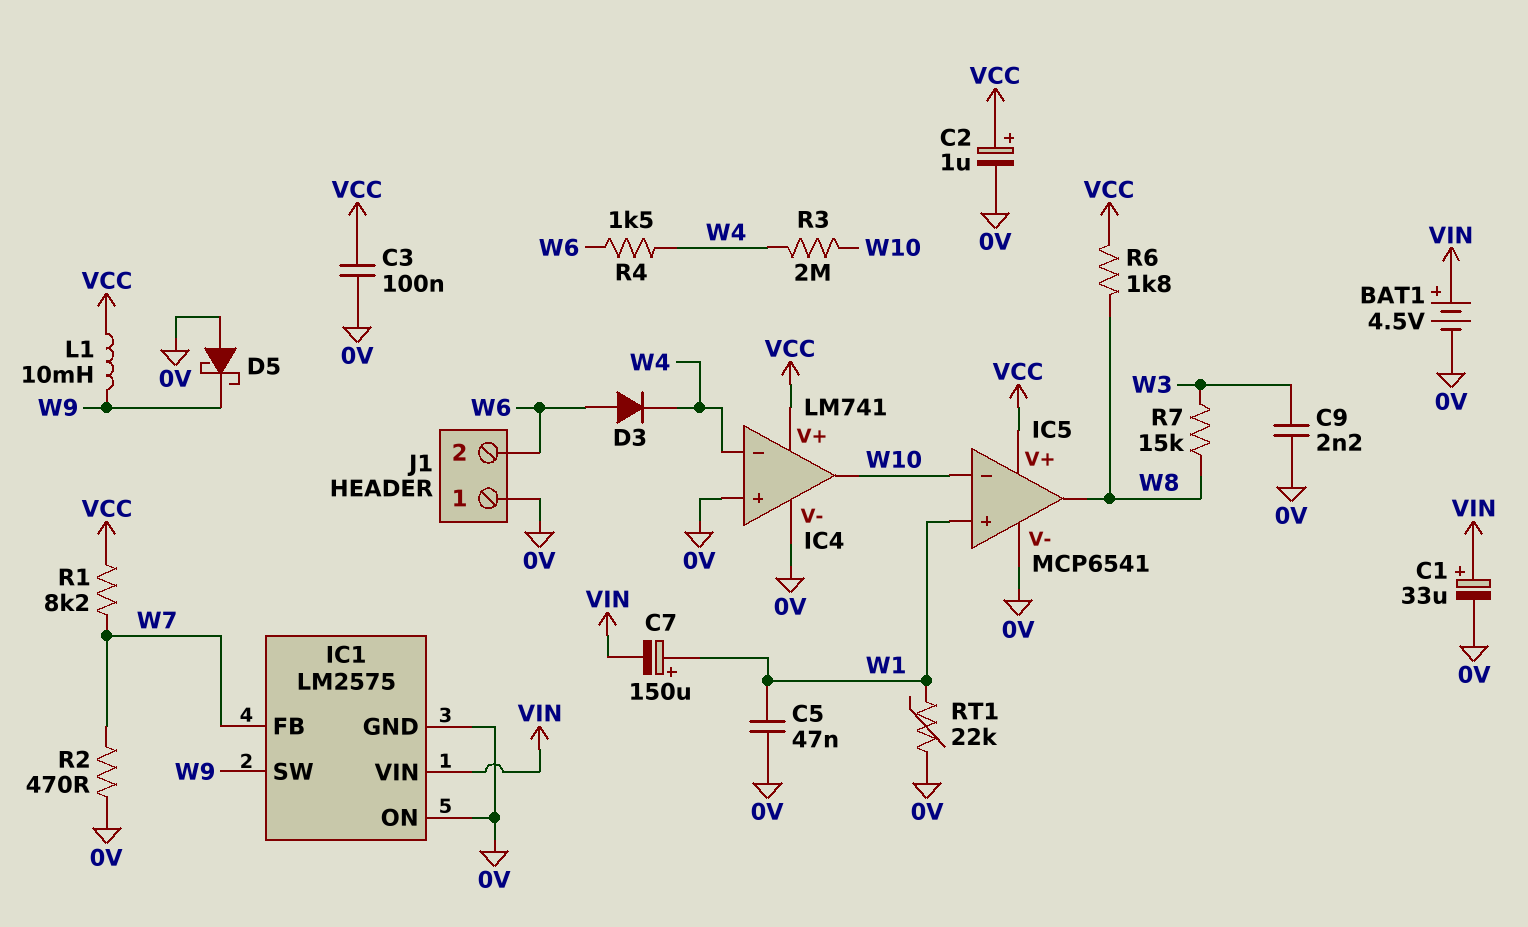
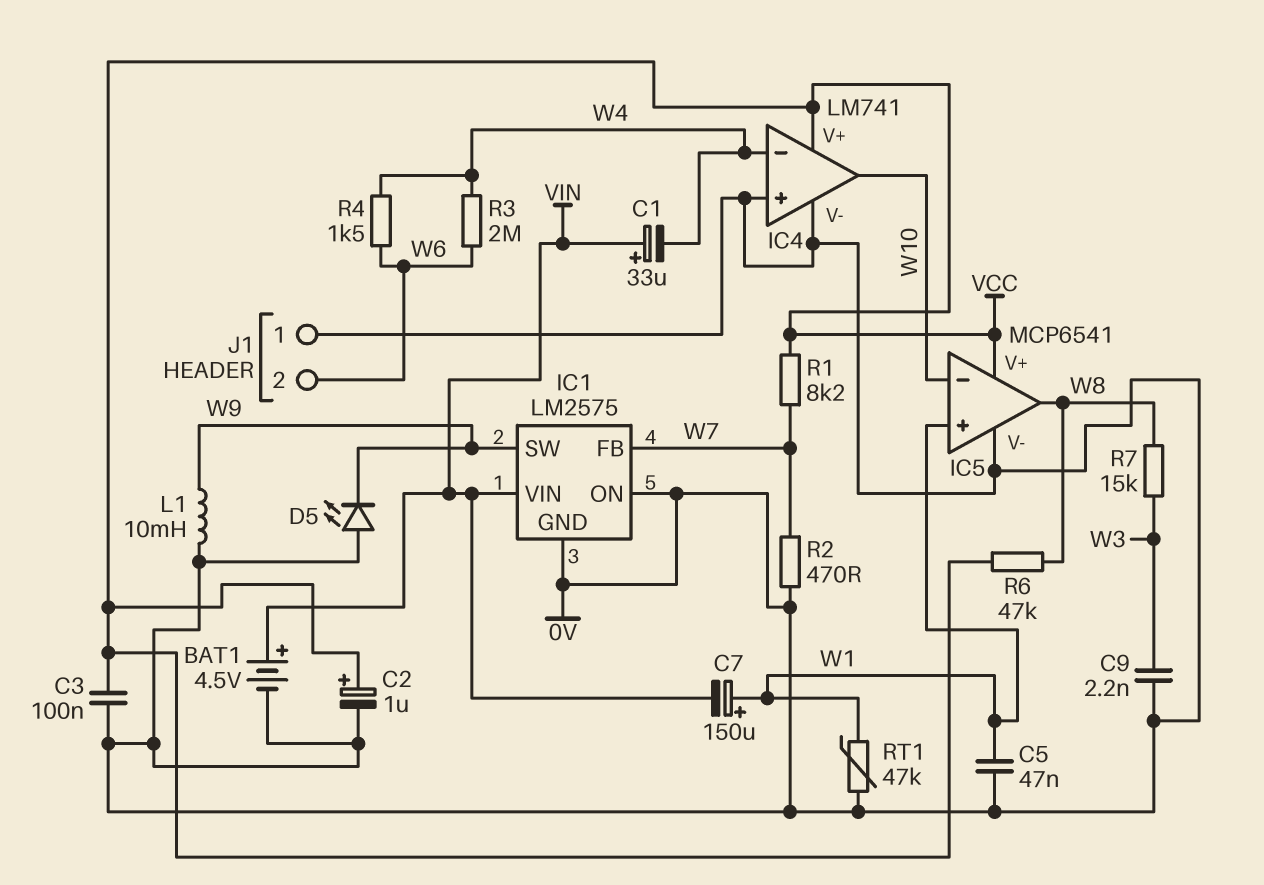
C1: 33uF (plus VIN, minus 0V) -> 33uF (plus VIN, minus W4)
D3: diode (A W6, K W4) -> none
D5: schottky (A 0V, K W9) -> LED (A 0V, K W9)
L1: 10mH (VCC, W9) -> 10mH (0V, W9)
R3: 2M (W4, W10) -> 2M (W4, W6)
R6: 1.8k (VCC, W8) -> 47k (VCC, W8)
RT1: 22k (0V, W1) -> 47k (0V, W1)

